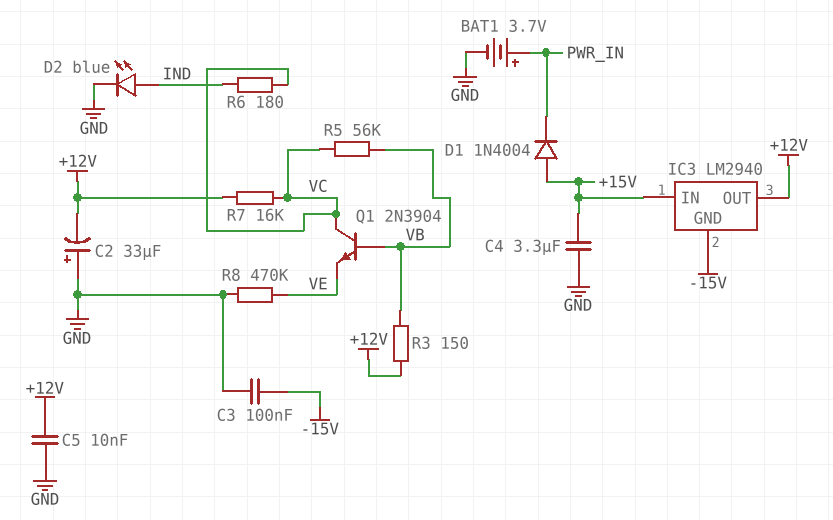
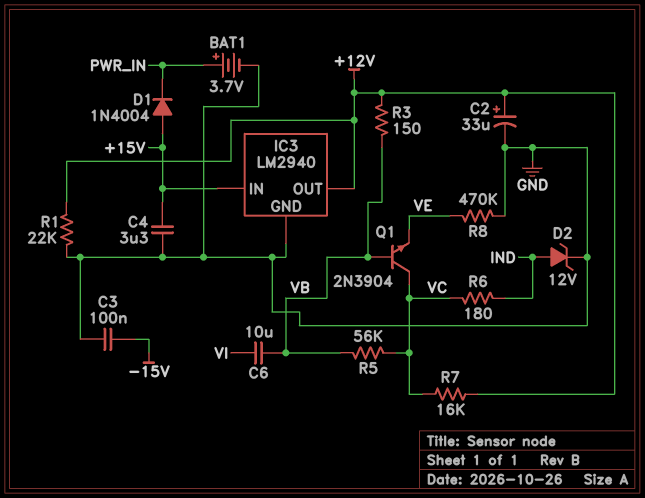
C2: 33uF (plus GND, minus +12V) -> 33uF (plus +12V, minus GND)
C5: 10nF (+12V, GND) -> none
C6: none -> 10uF (VB, VI)
D2: LED blue (A IND, K GND) -> zener 12V (A IND, K GND)
IC3 pin GND: -15V -> GND
R1: none -> 22k (+12V, GND)

